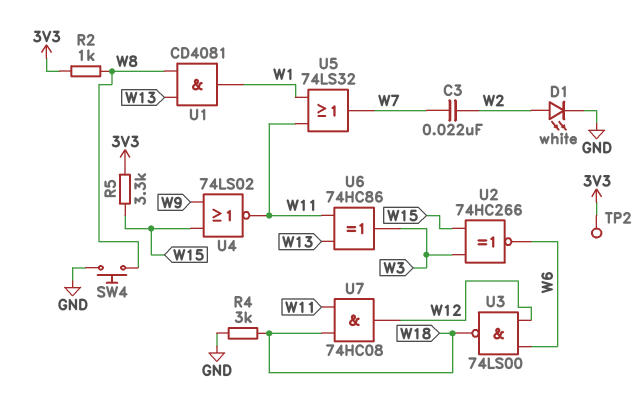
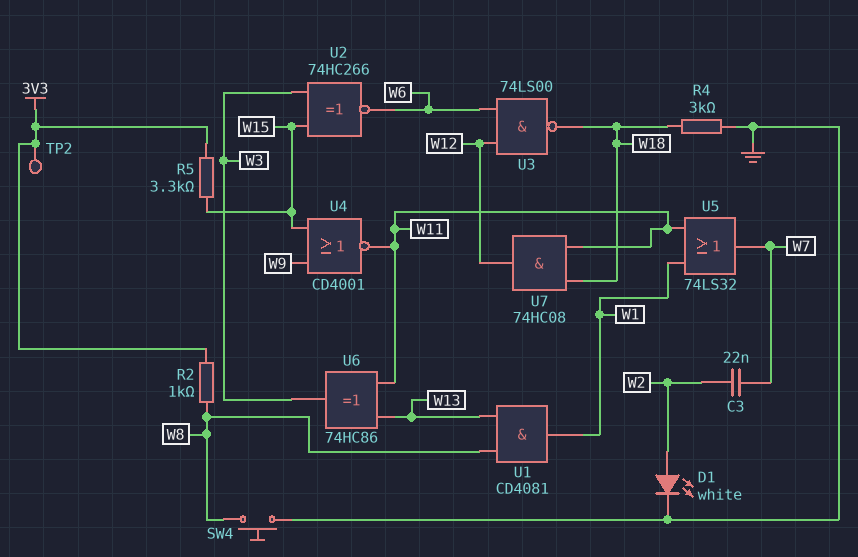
U4: NOR 74LS02 (in W9, in W15, out W11) -> NOR CD4001 (in W9, in W15, out W11)

